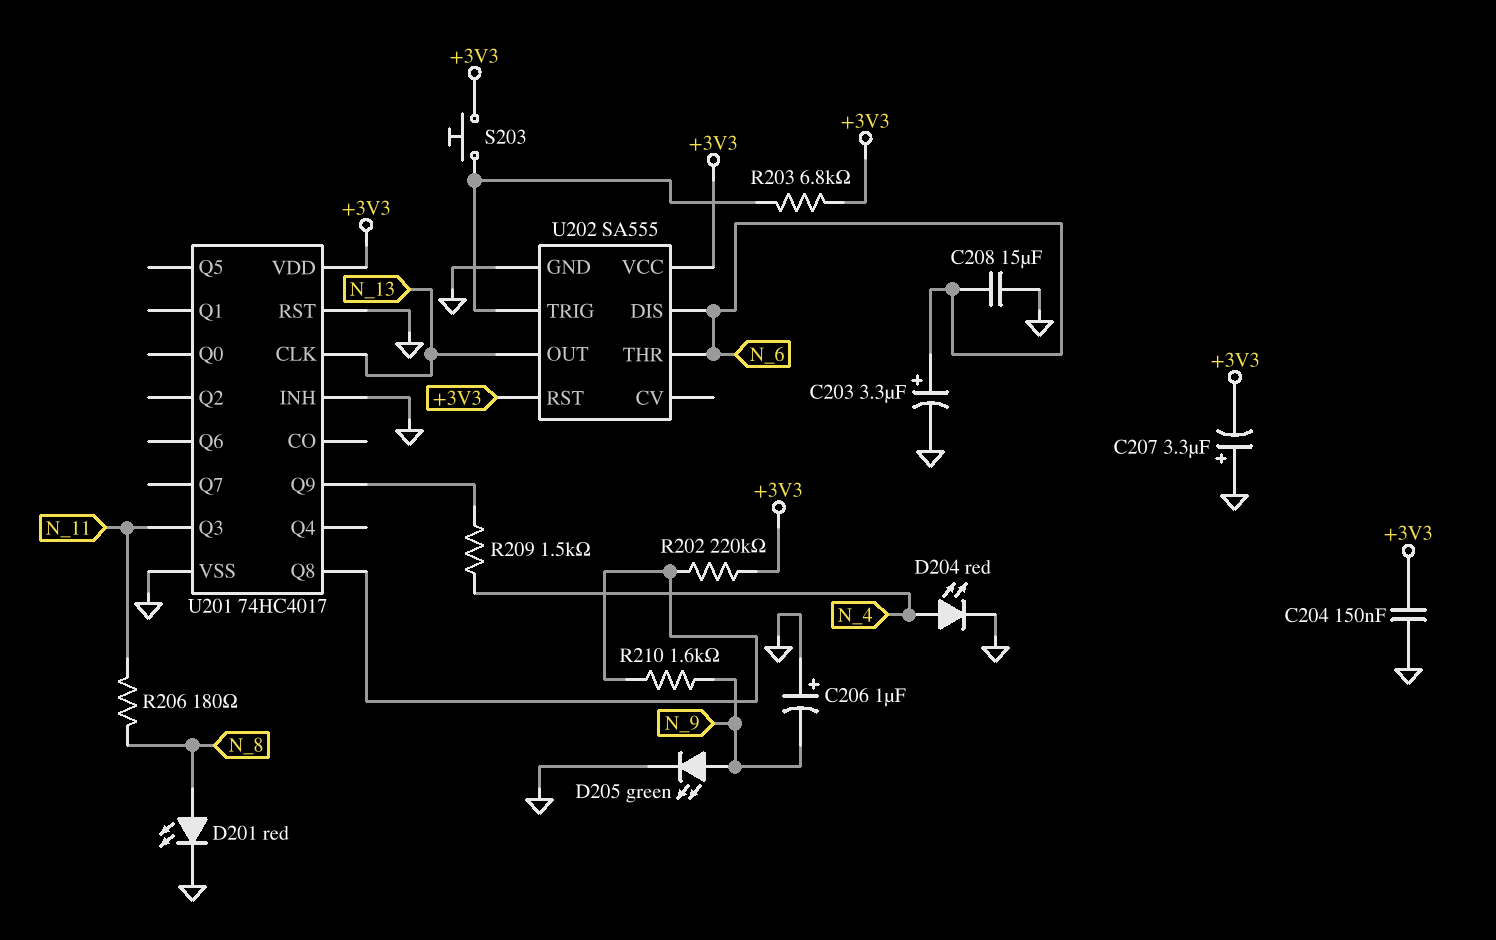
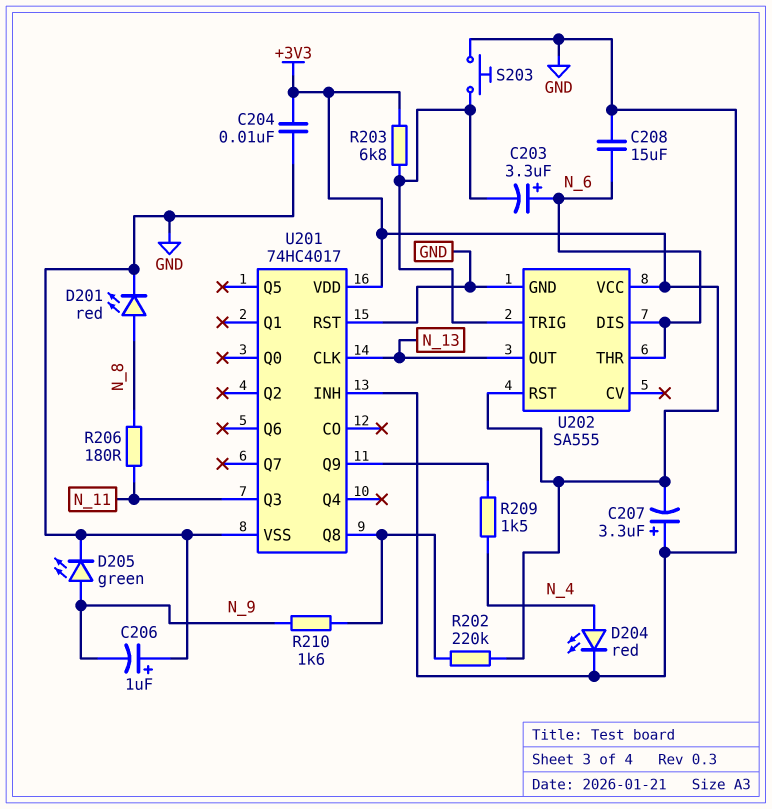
C203: 3.3uF (plus N_6, minus GND) -> 3.3uF (plus N_6, minus U202/TRIG)
C204: 150nF (+3V3, GND) -> 10nF (+3V3, GND)
S203: button (+3V3, U202/TRIG) -> button (GND, U202/TRIG)

